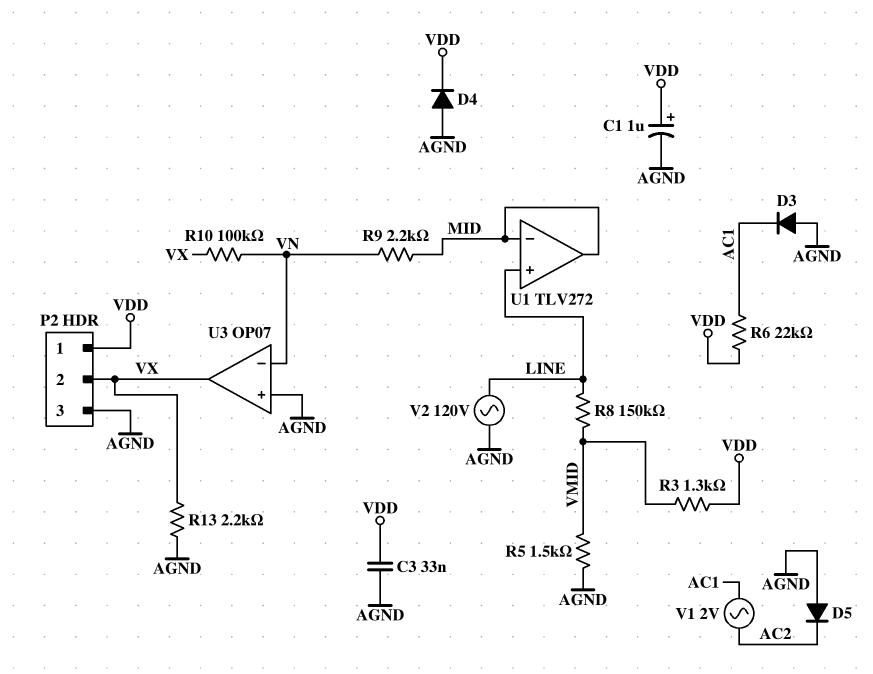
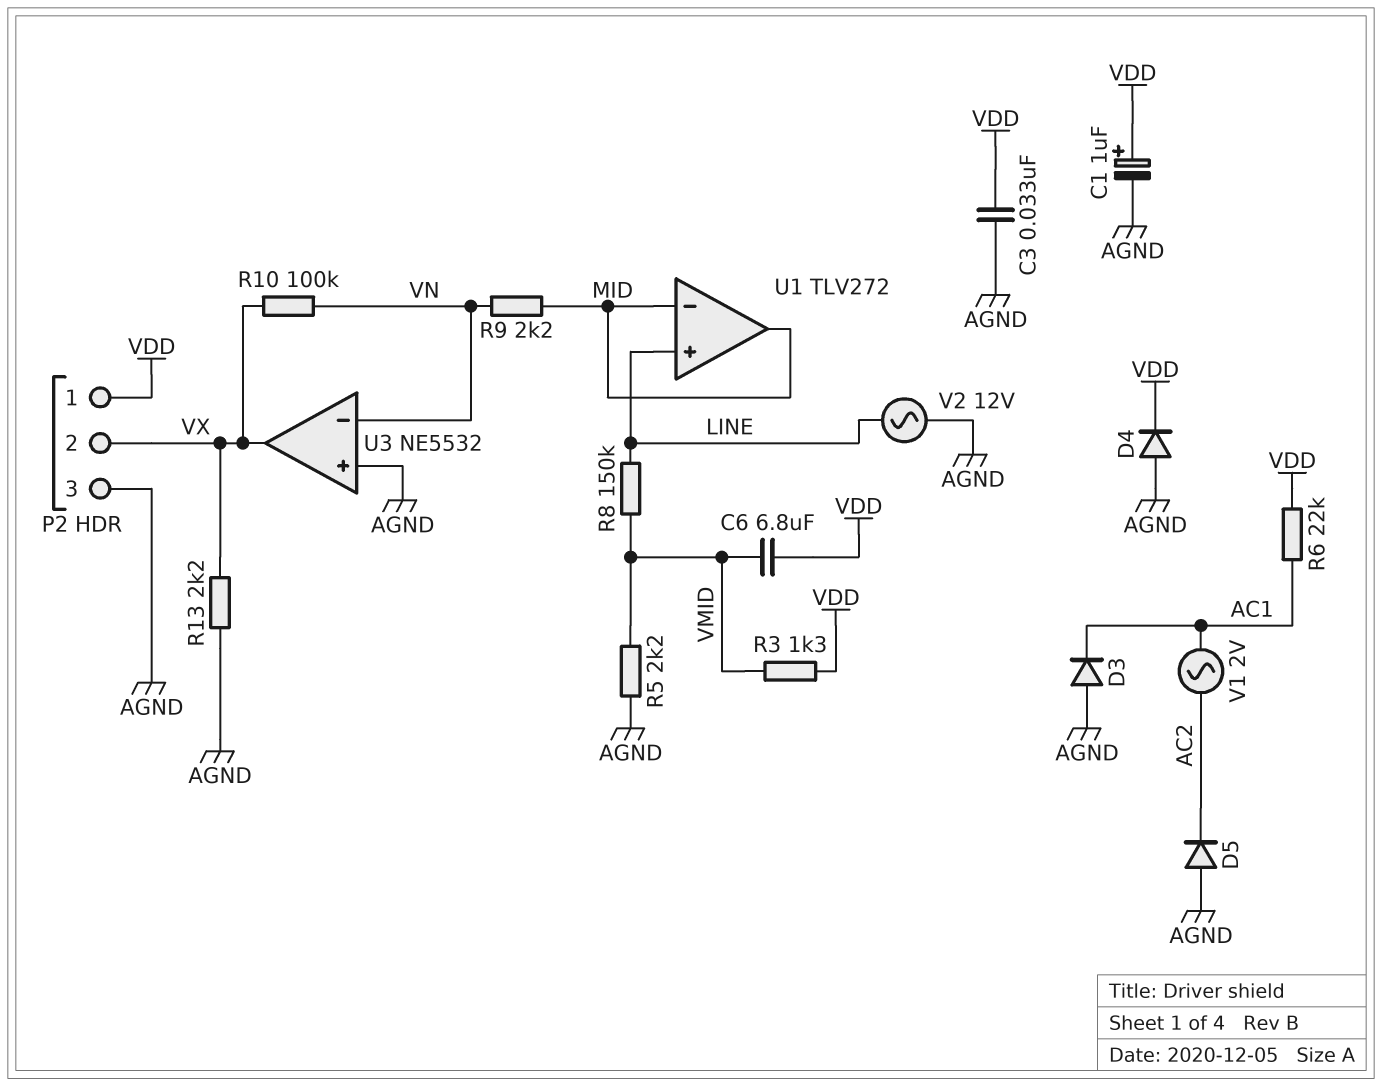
C6: none -> 6.8uF (VDD, VMID)
R5: 1.5k (AGND, VMID) -> 2.2k (AGND, VMID)
U3: OP07 -> NE5532
V2: AC 120V (AGND, LINE) -> AC 12V (AGND, LINE)

